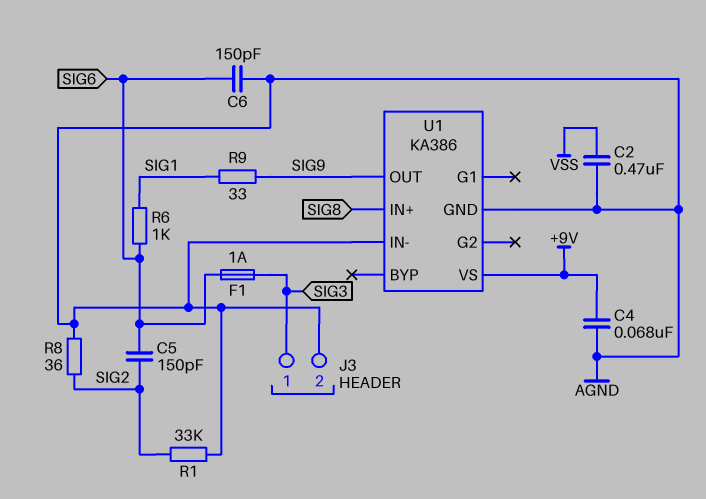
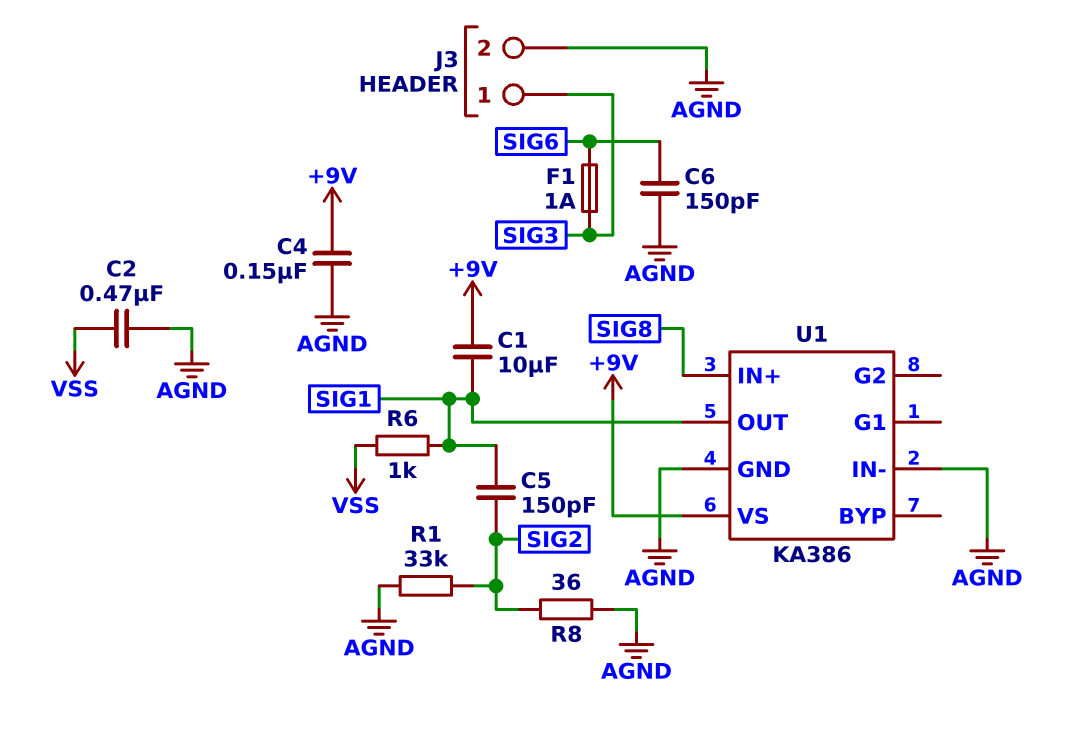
C1: none -> 10uF (+9V, SIG1)
C4: 68nF (+9V, AGND) -> 150nF (+9V, AGND)
C5: 150pF (SIG2, SIG6) -> 150pF (SIG1, SIG2)
R6: 1k (SIG1, SIG6) -> 1k (SIG1, VSS)
R9: 33 (SIG1, SIG9) -> none
U1 pin OUT: SIG9 -> SIG1

